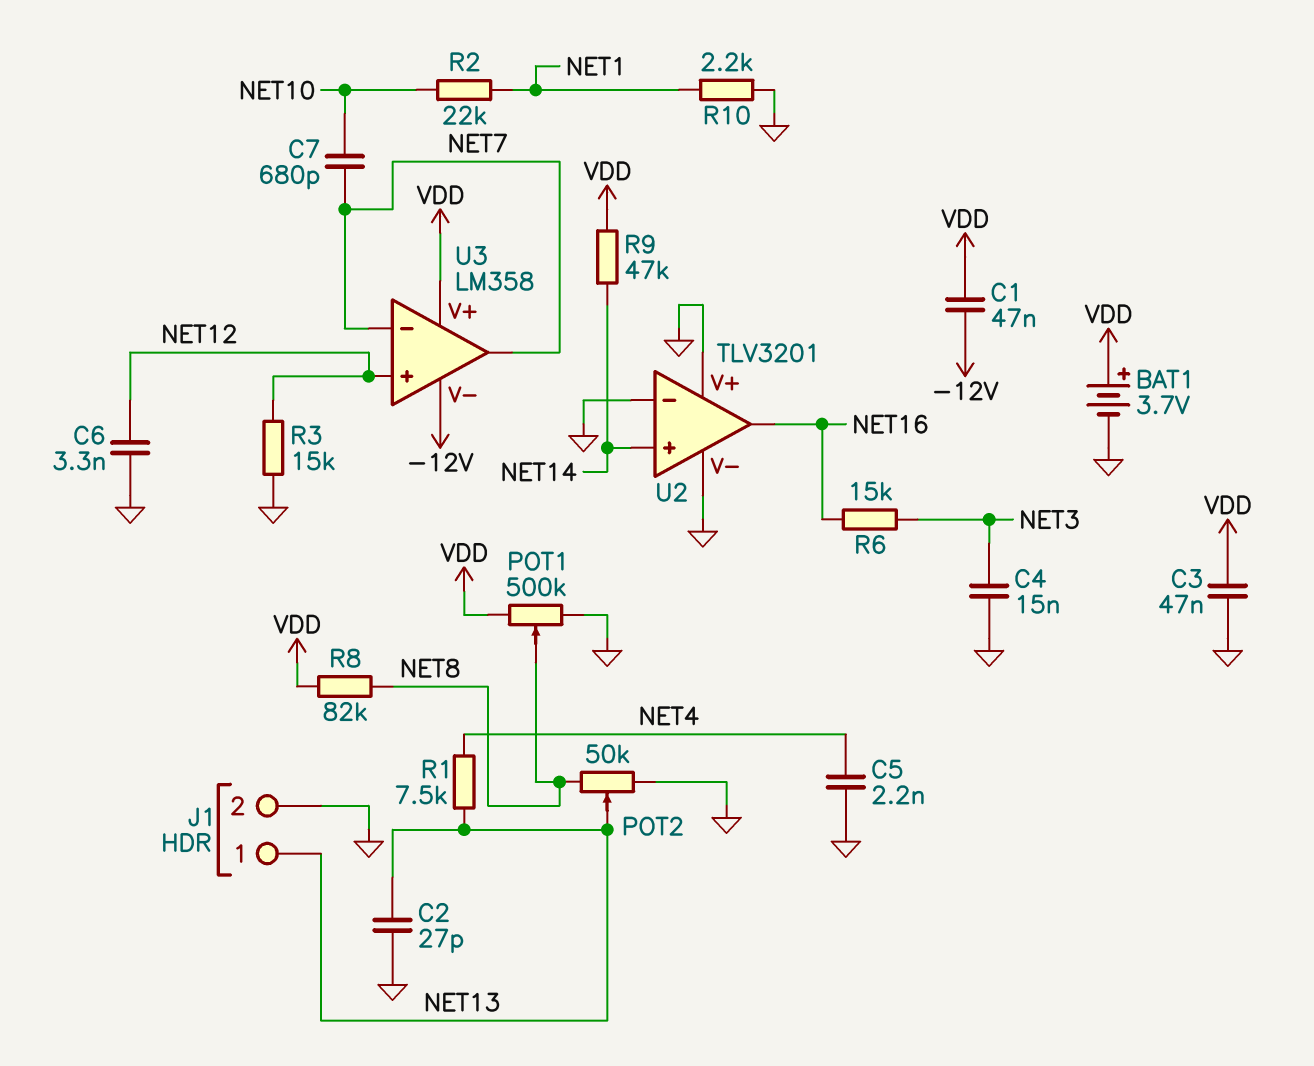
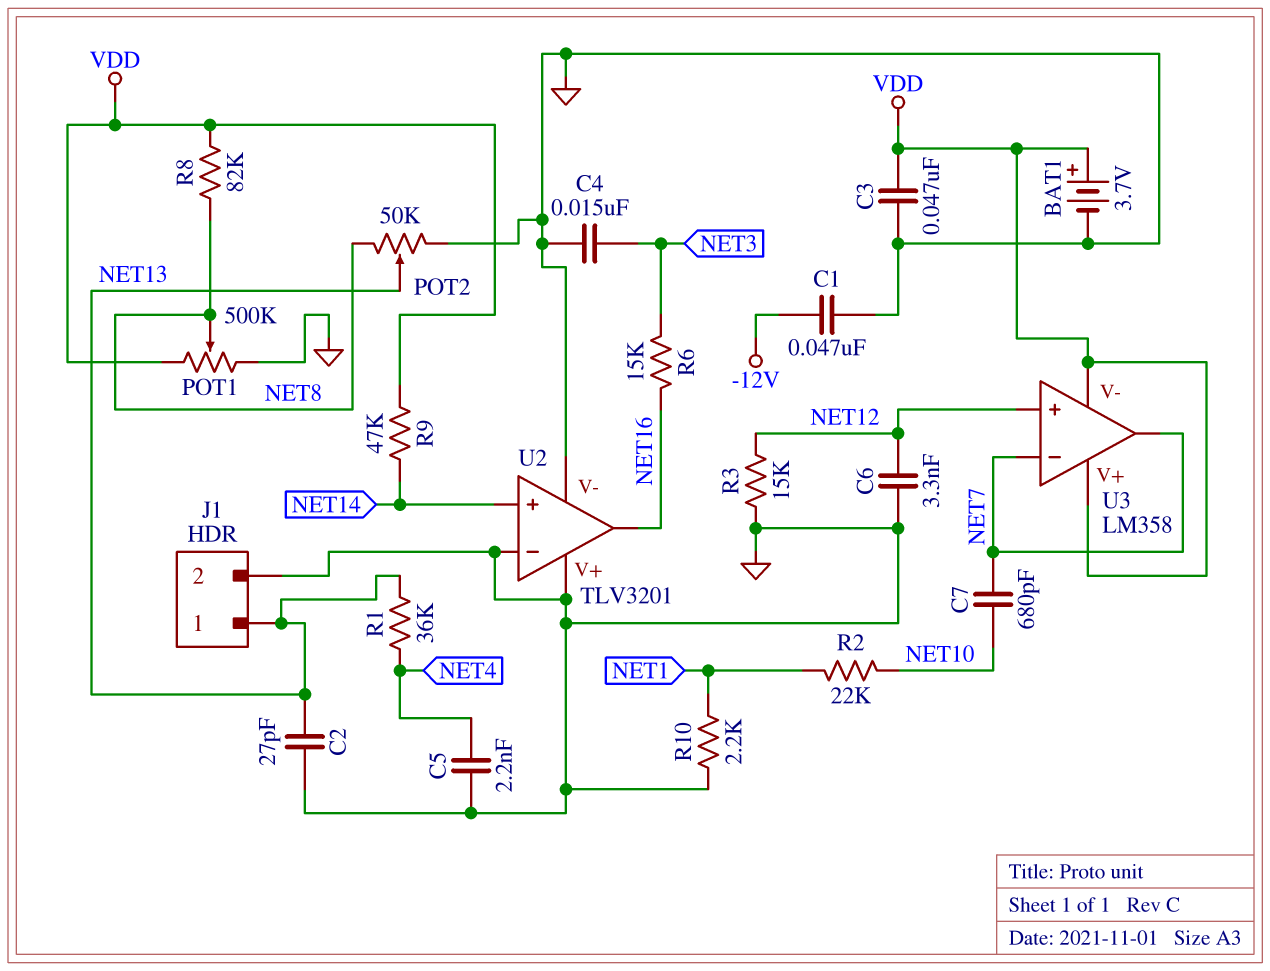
C1: 47nF (-12V, VDD) -> 47nF (-12V, GND)
R1: 7.5k (NET4, NET13) -> 36k (NET4, NET13)
U3 pin V-: -12V -> VDD

